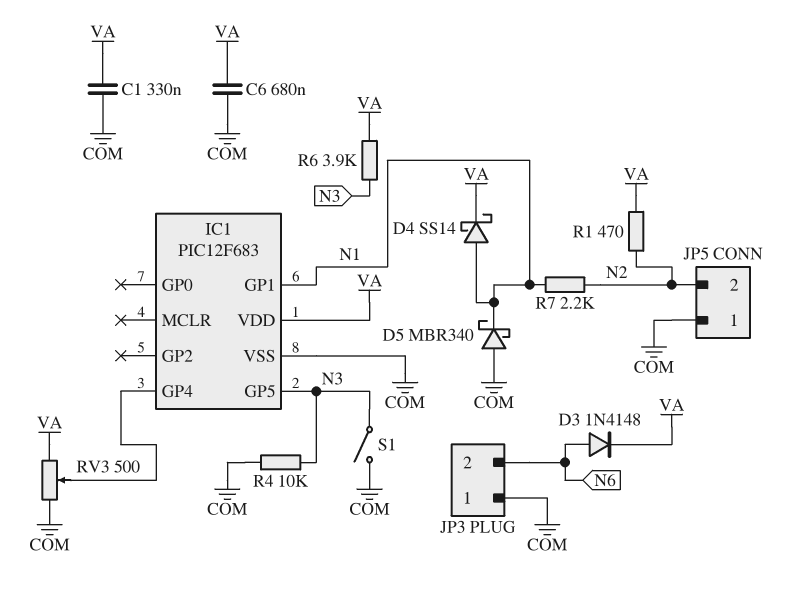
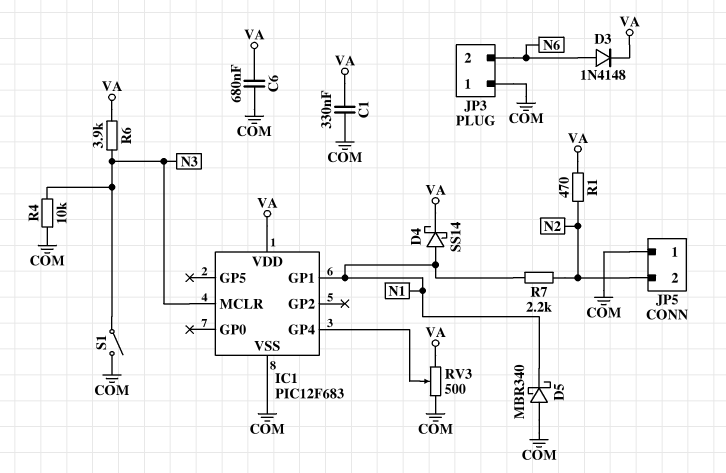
IC1 pin GP5: N3 -> none
IC1 pin MCLR: none -> N3

